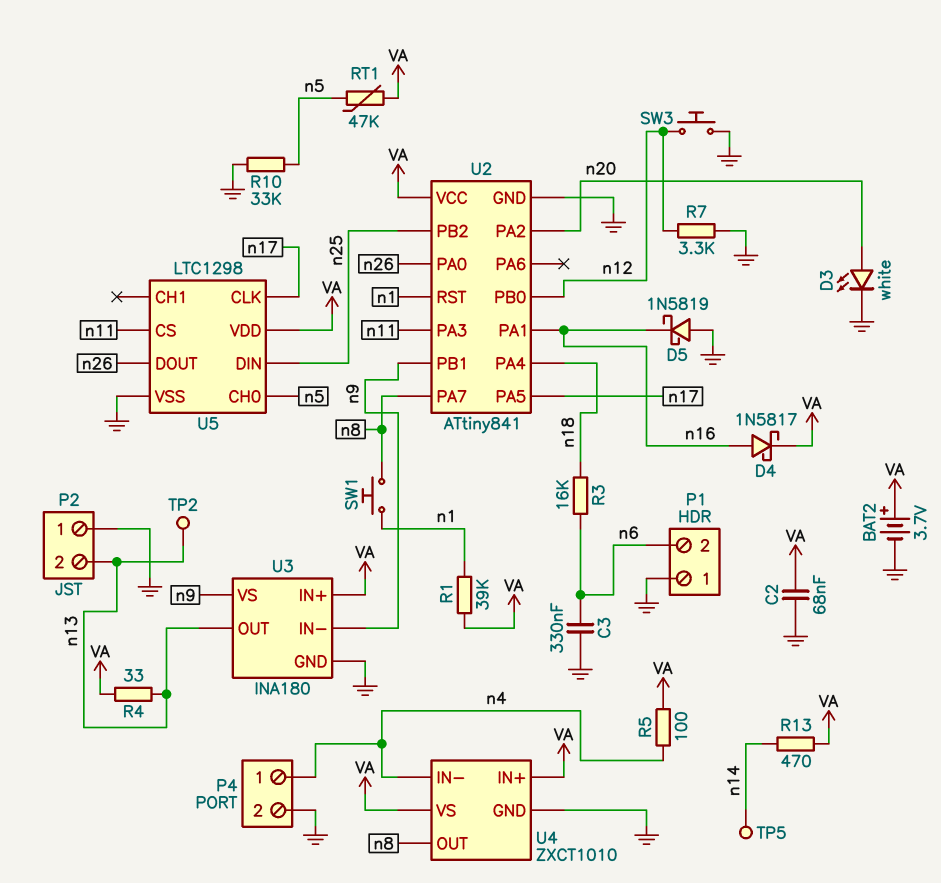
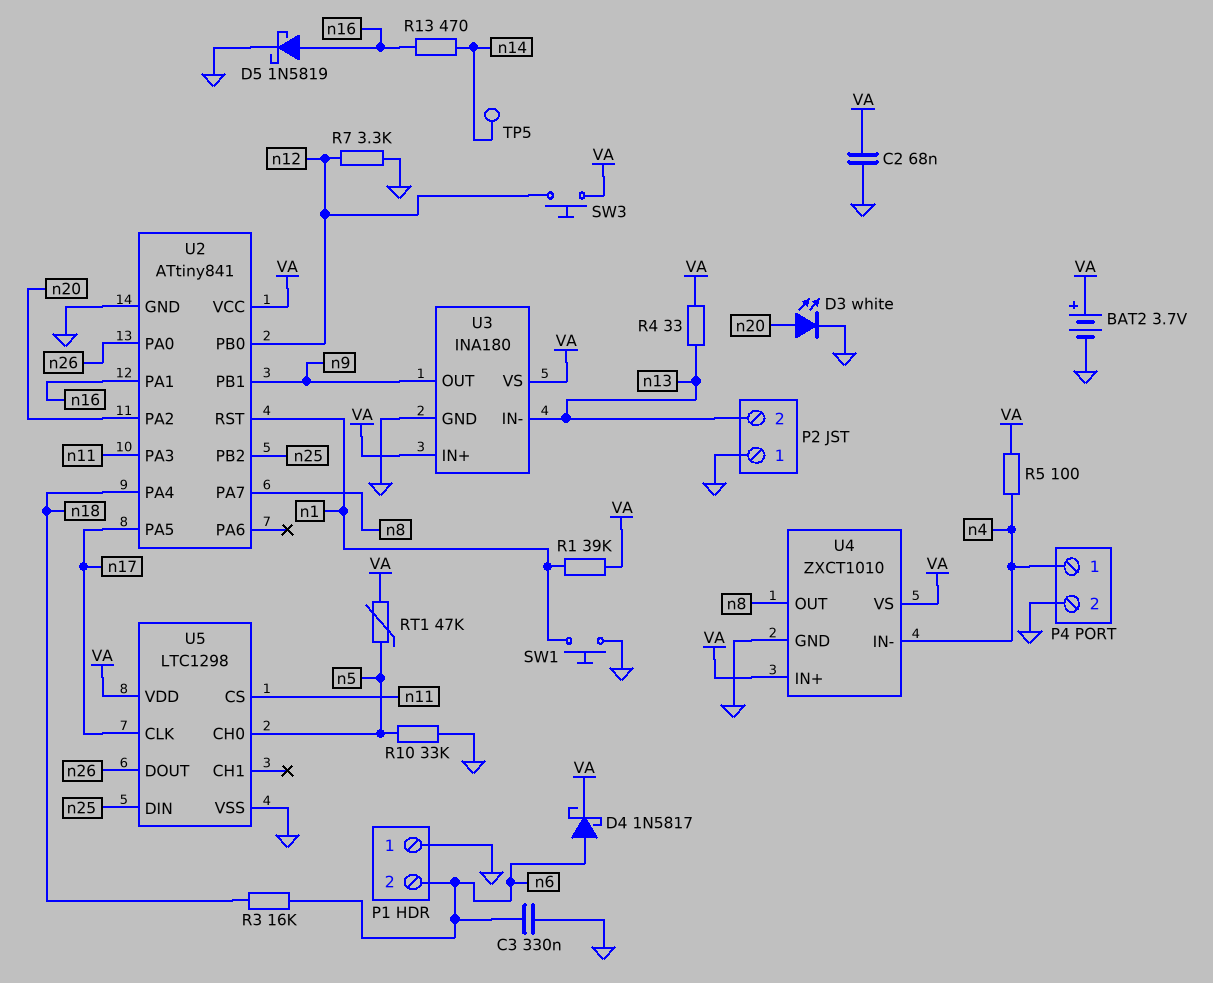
D4: schottky 1N5817 (A n16, K VA) -> schottky 1N5817 (A n6, K VA)
D5: schottky 1N5819 (A GND, K n16) -> schottky 1N5819 (A n16, K GND)
R13: 470 (VA, n14) -> 470 (n14, n16)
SW1: button (n1, n8) -> button (GND, n1)
SW3: button (GND, n12) -> button (VA, n12)
TP2: test point (n13) -> none
U3 pin IN-: n9 -> n13
U3 pin OUT: n13 -> n9
U3 pin VS: n9 -> VA

